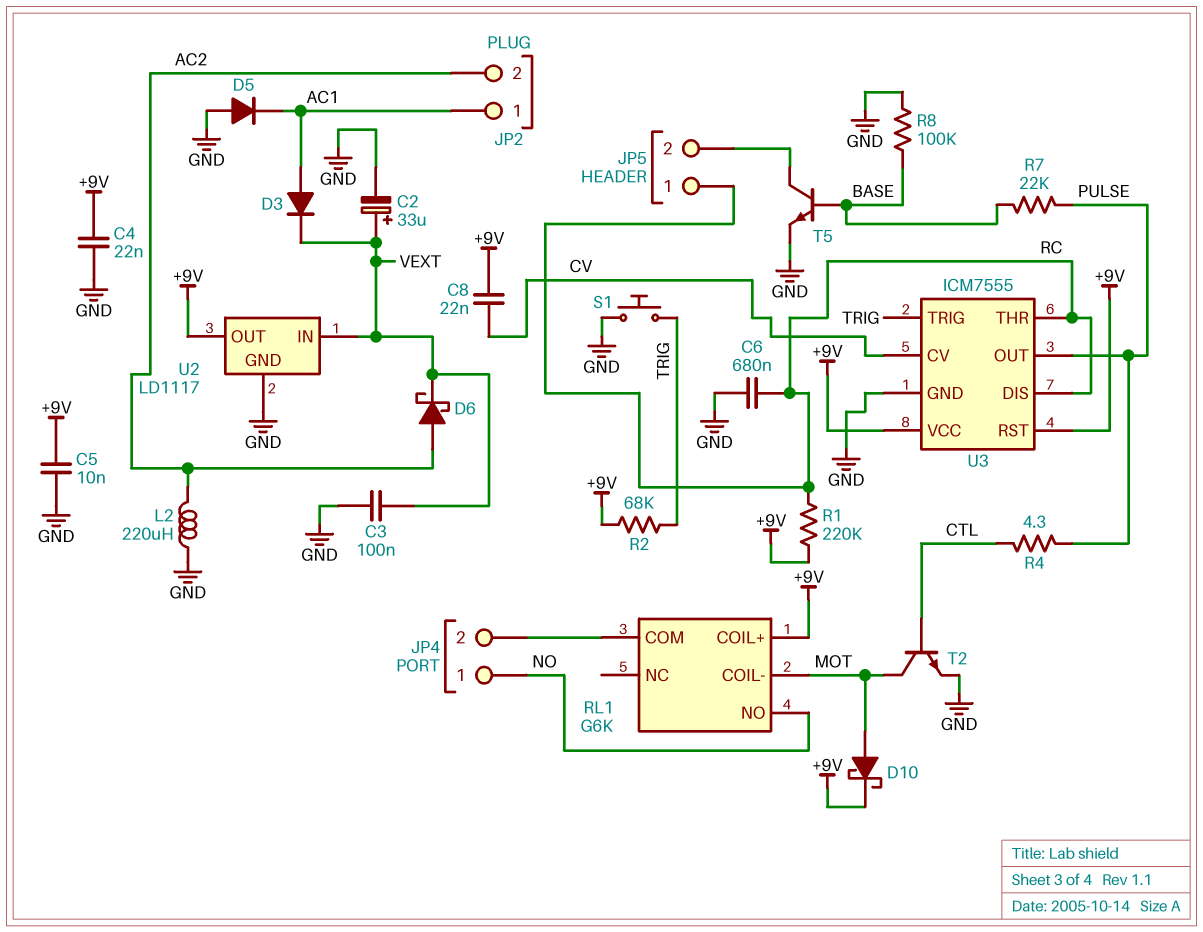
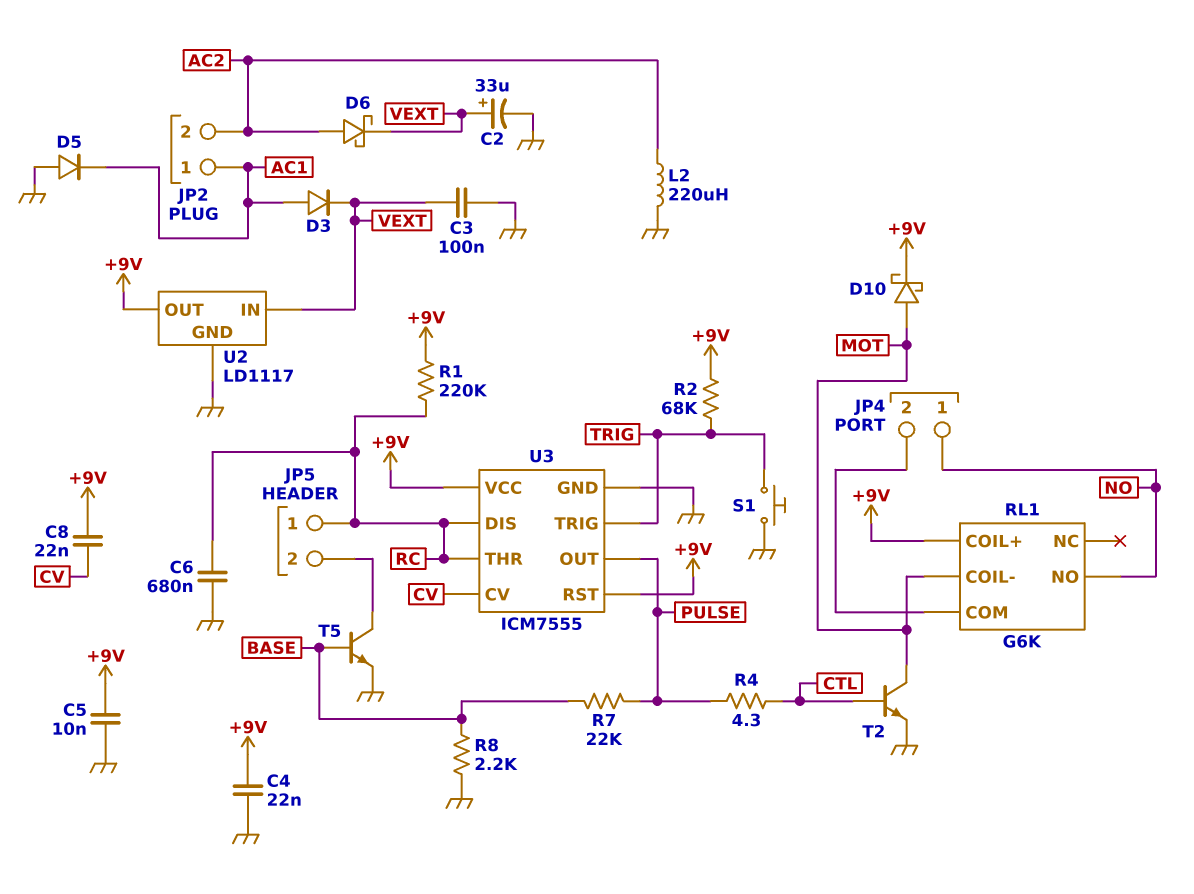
R8: 100k (BASE, GND) -> 2.2k (BASE, GND)

